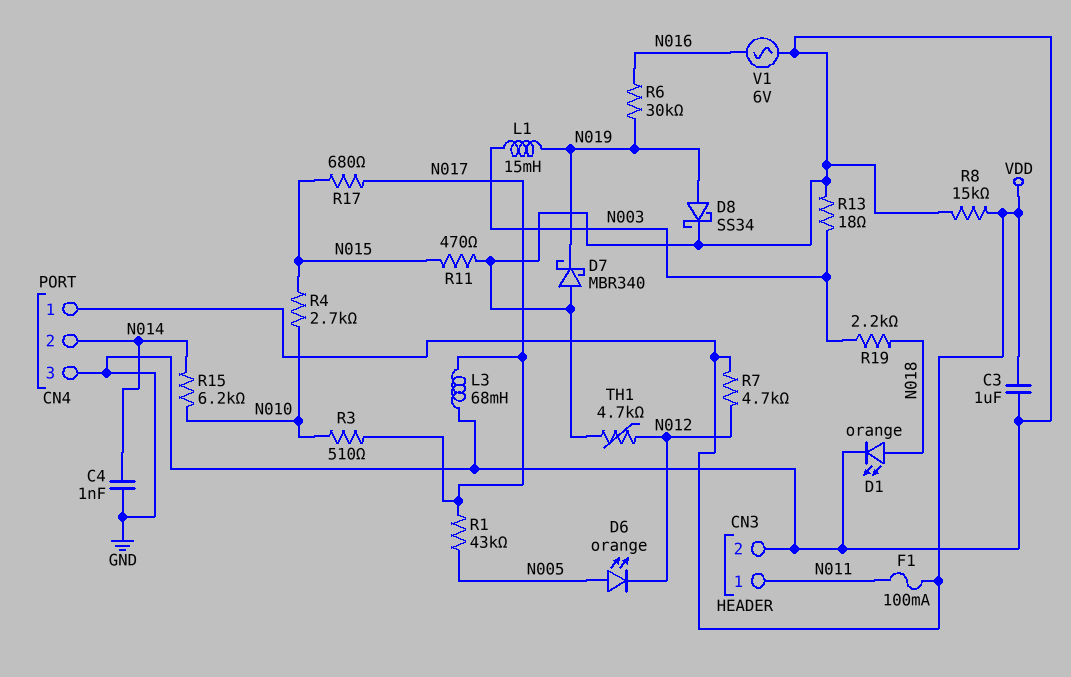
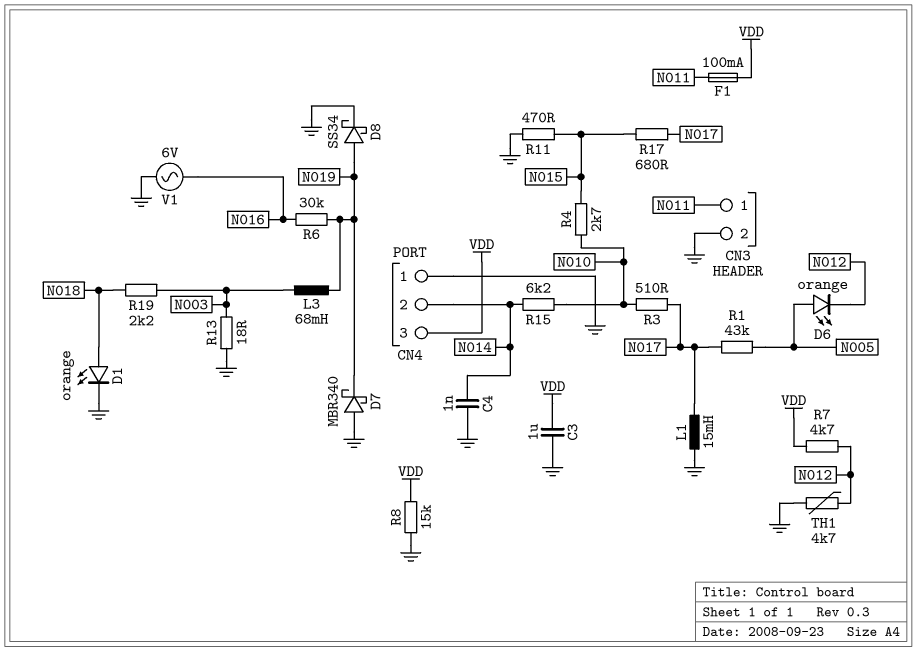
CN4 pin 1: VDD -> GND
CN4 pin 3: GND -> VDD
L1: 15mH (N003, N019) -> 15mH (GND, N017)
L3: 68mH (GND, N017) -> 68mH (N003, N019)

